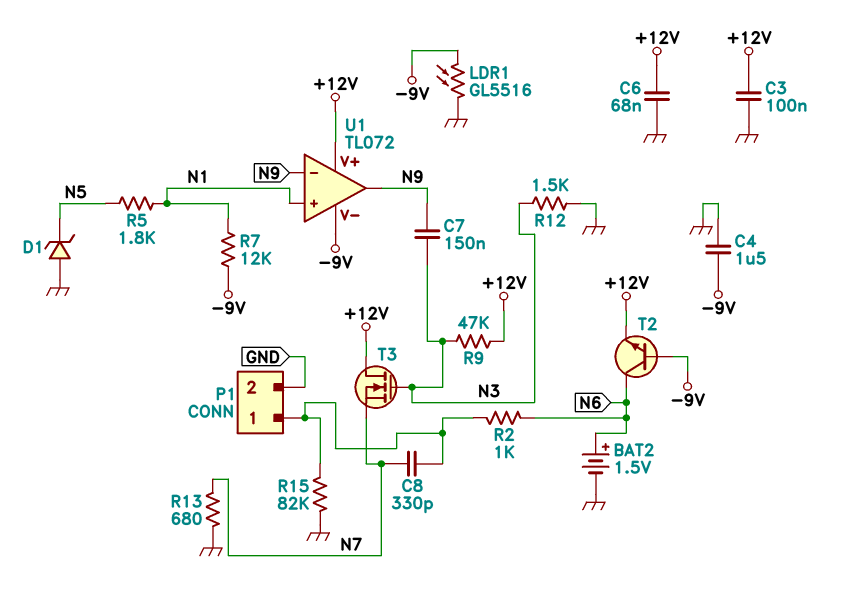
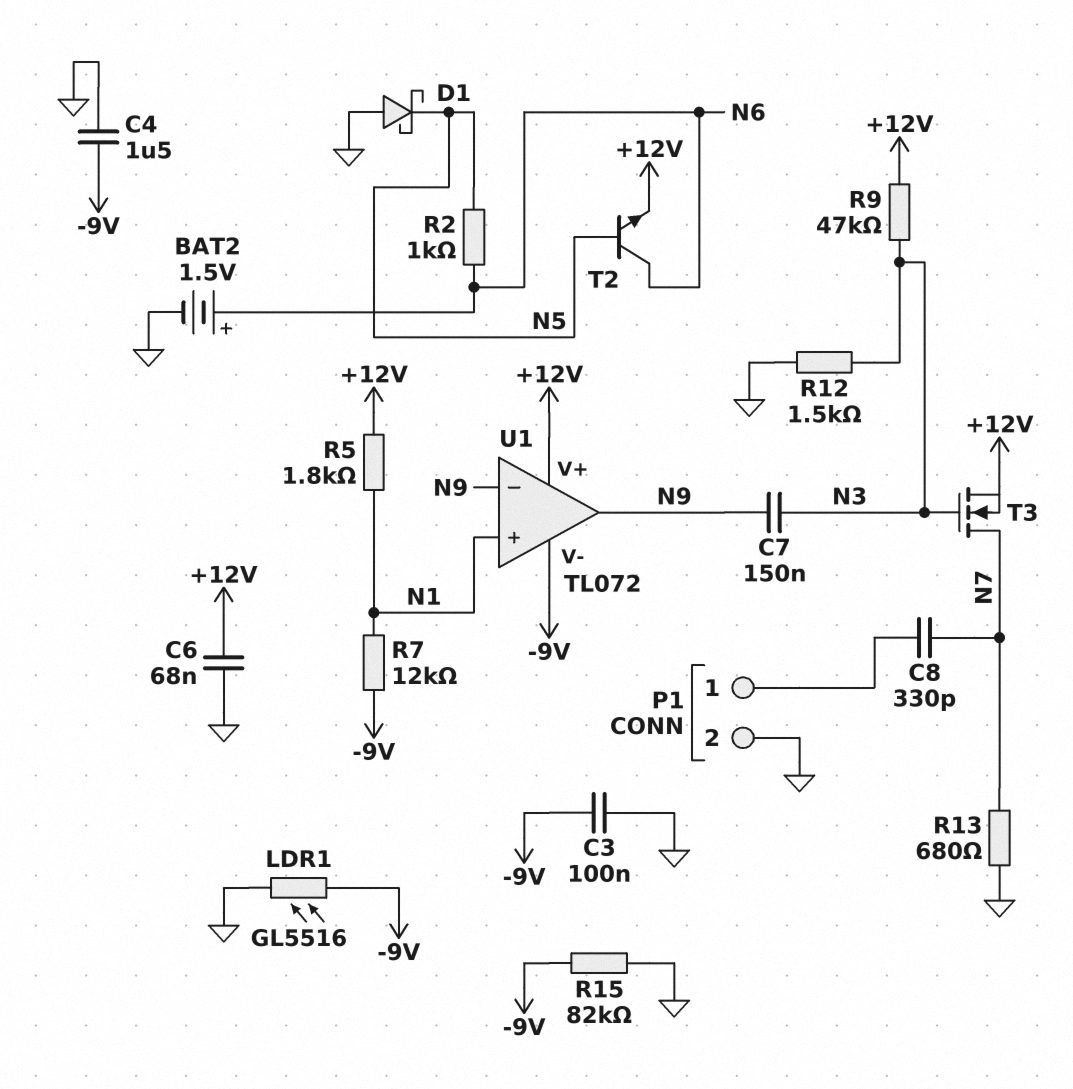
C3: 100nF (+12V, GND) -> 100nF (-9V, GND)
D1: zener (A GND, K N5) -> schottky (A GND, K N5)
R2: 1k (N6, P1/1) -> 1k (N5, N6)
R5: 1.8k (N1, N5) -> 1.8k (+12V, N1)
R15: 82k (GND, P1/1) -> 82k (-9V, GND)
T2: NPN (B -9V, C N6, E +12V) -> NPN (B N5, C N6, E +12V)
T3: NMOS (G N3, D +12V, S N7) -> NMOS (G N3, D N7, S +12V)

